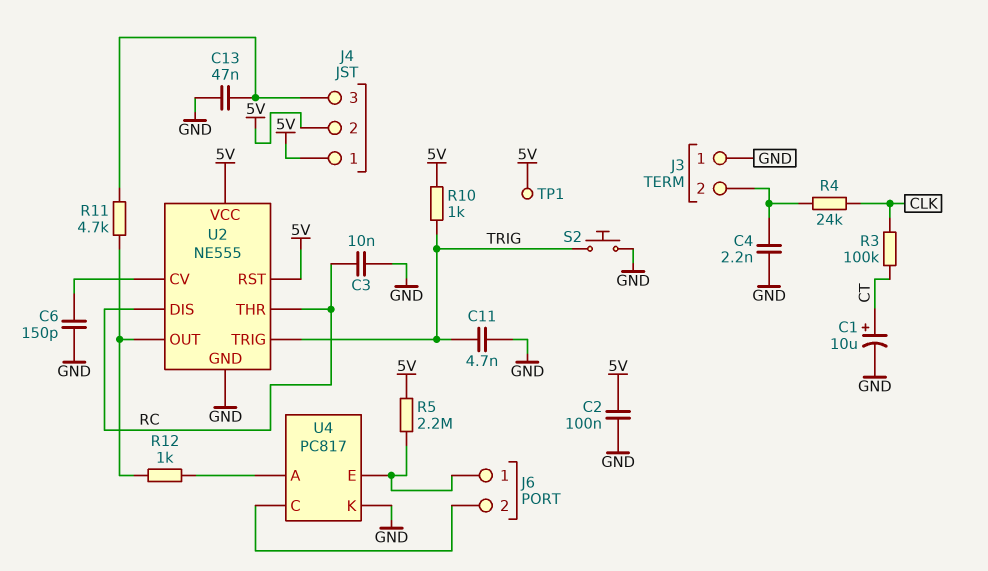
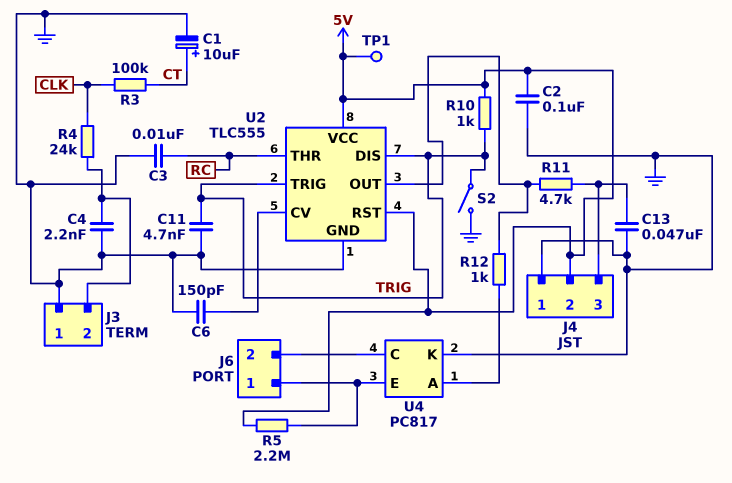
J4 pin 1: 5V -> GND
S2: button (GND, TRIG) -> switch (GND, TRIG)
U2: NE555 -> TLC555
U2 pin DIS: RC -> TRIG

